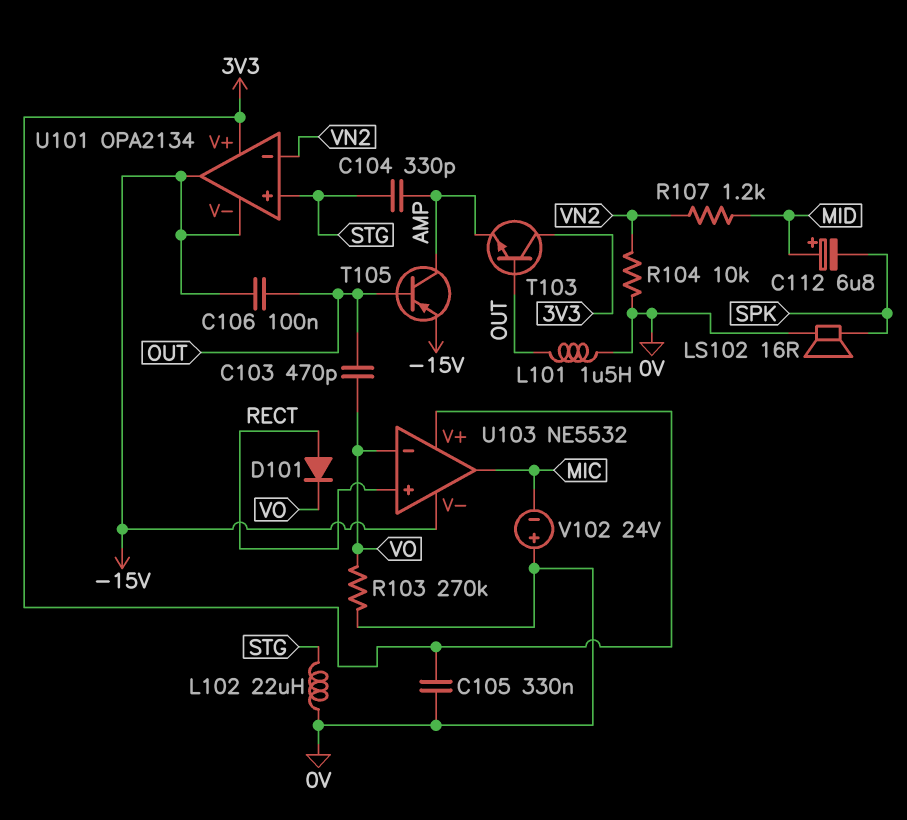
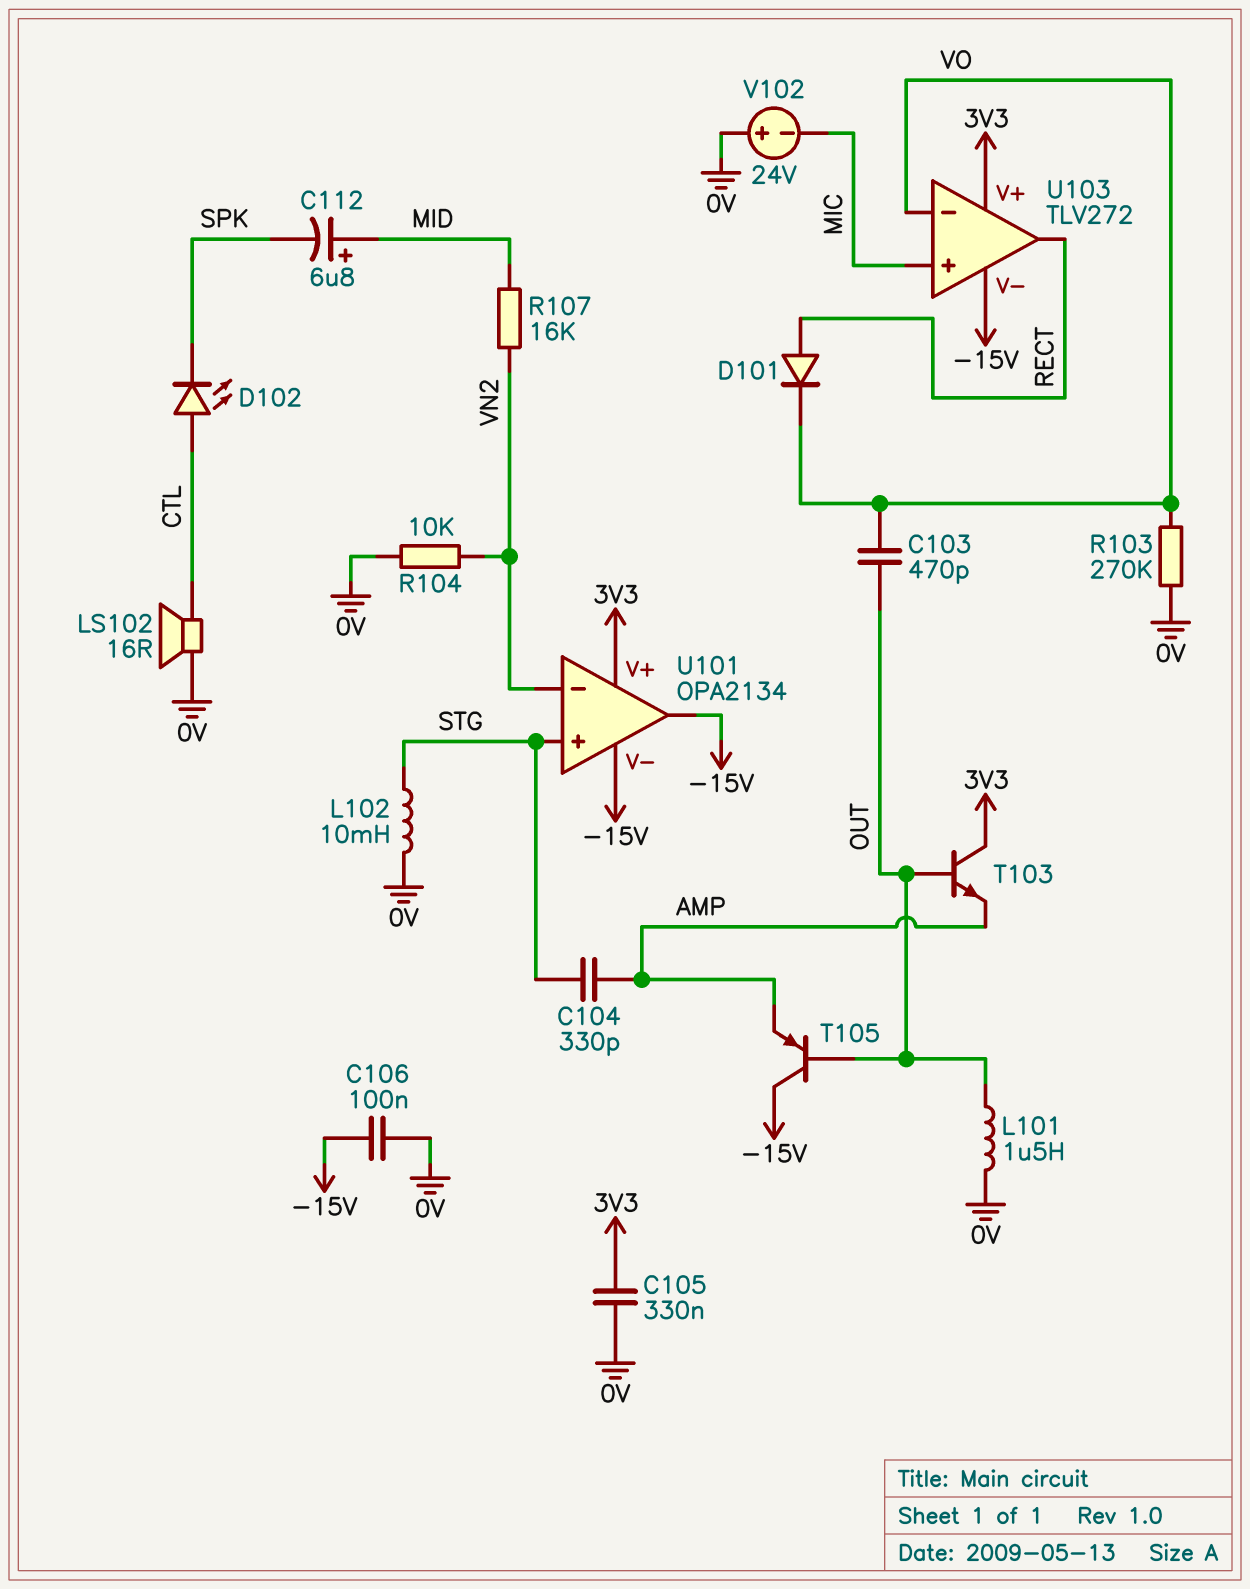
C106: 100nF (-15V, OUT) -> 100nF (-15V, 0V)
D102: none -> LED (A CTL, K SPK)
L102: 22uH (0V, STG) -> 10mH (0V, STG)
LS102: speaker 16R (0V, SPK) -> speaker 16R (0V, CTL)
R107: 1.2k (MID, VN2) -> 16k (MID, VN2)
T105: PNP (B OUT, C AMP, E -15V) -> PNP (B OUT, C -15V, E AMP)
U103: NE5532 -> TLV272
U103 pin in+: RECT -> MIC
U103 pin out: MIC -> RECT

